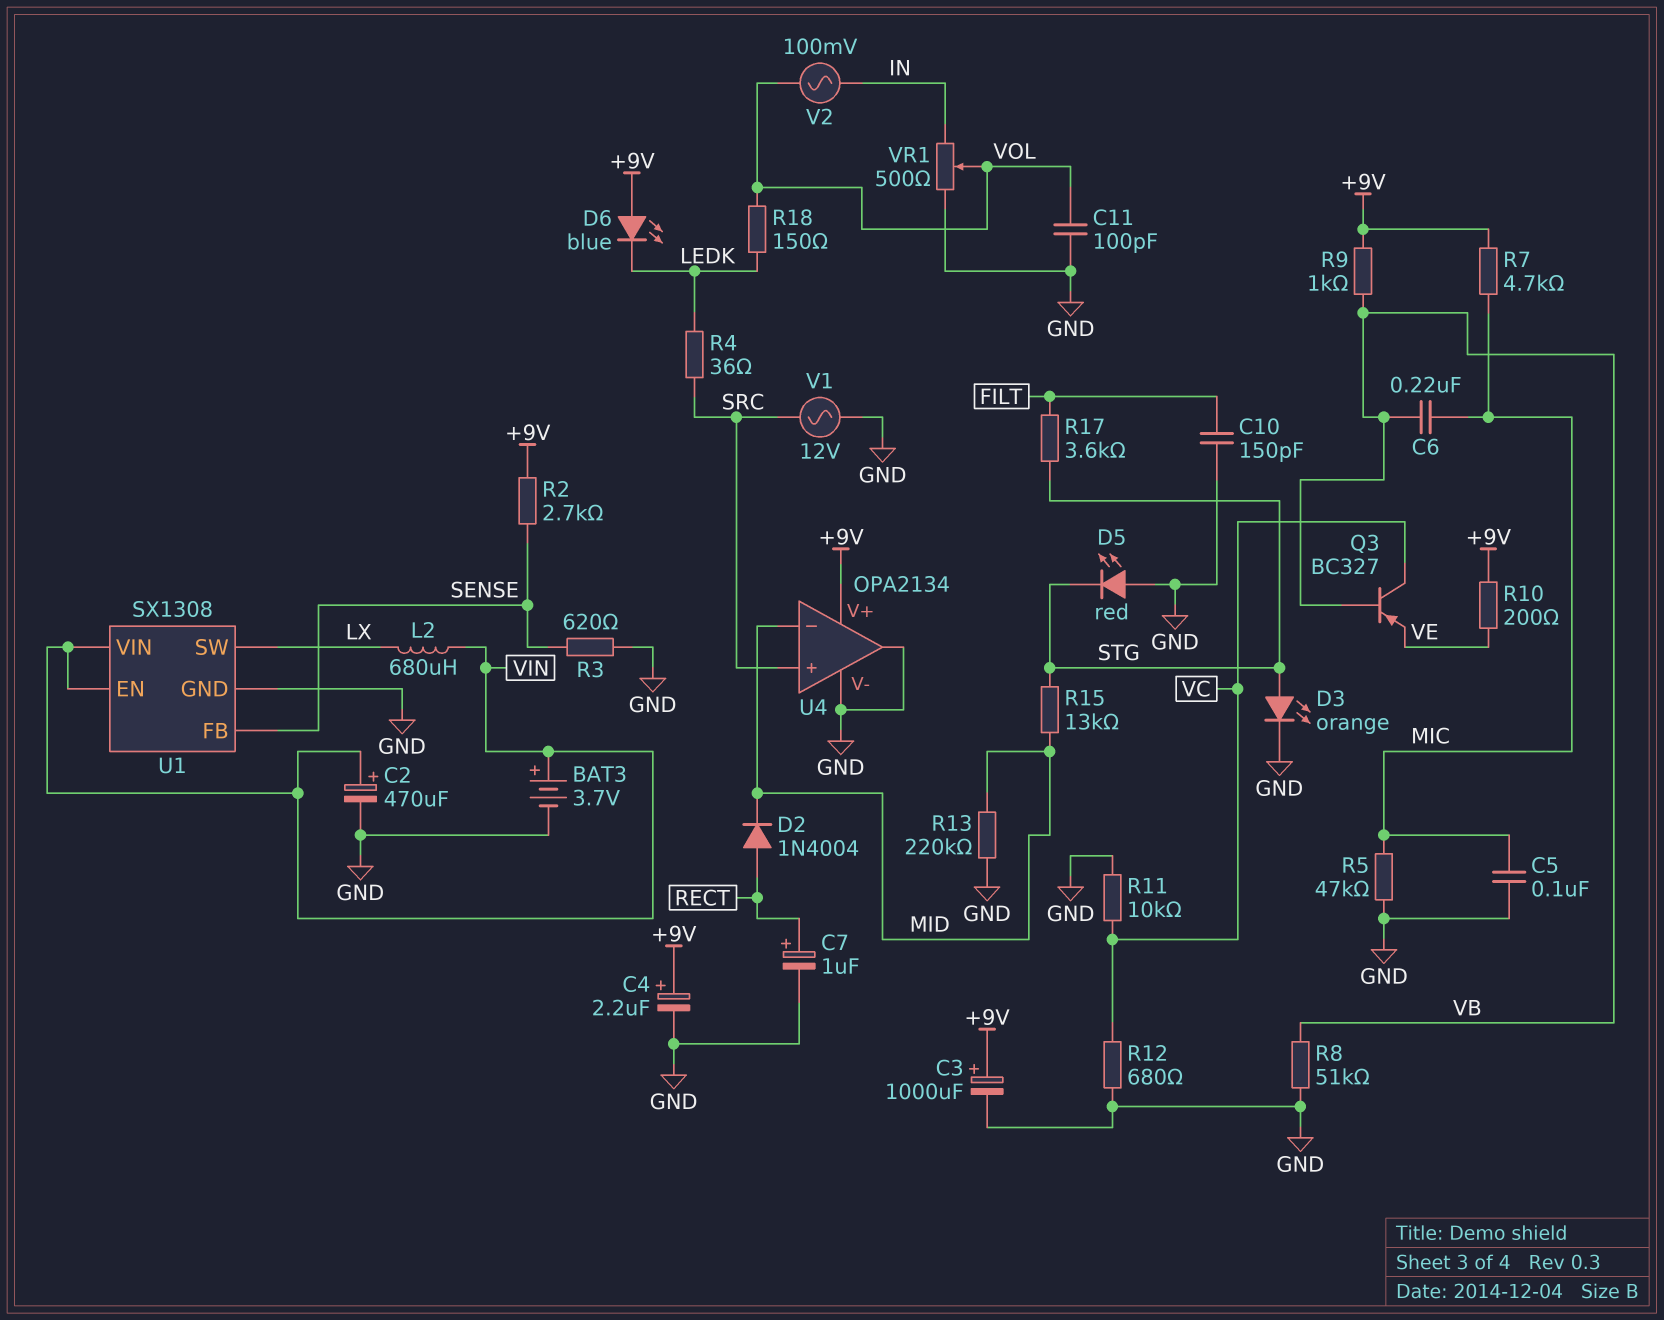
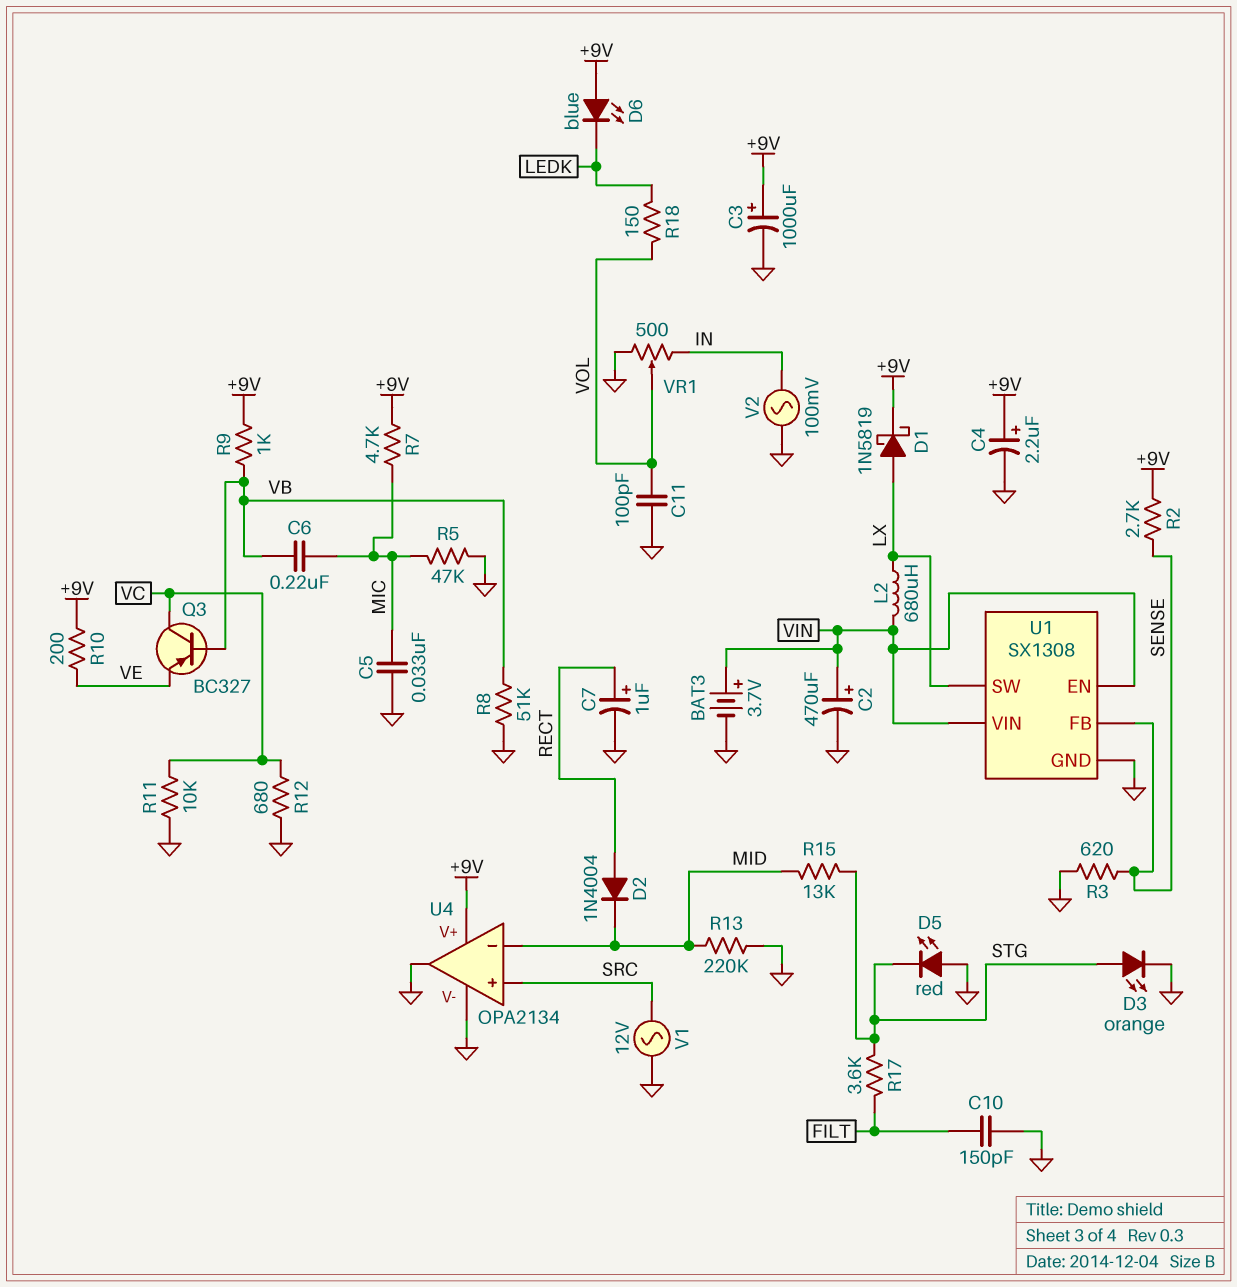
C5: 100nF (GND, MIC) -> 33nF (GND, MIC)
D1: none -> schottky 1N5819 (A LX, K +9V)
R4: 36 (LEDK, SRC) -> none
V2: AC 100mV (IN, VOL) -> AC 100mV (GND, IN)

